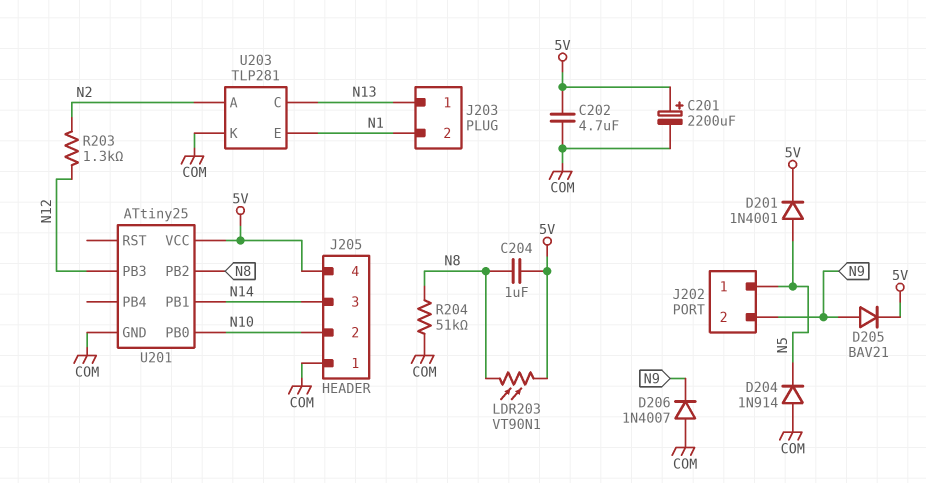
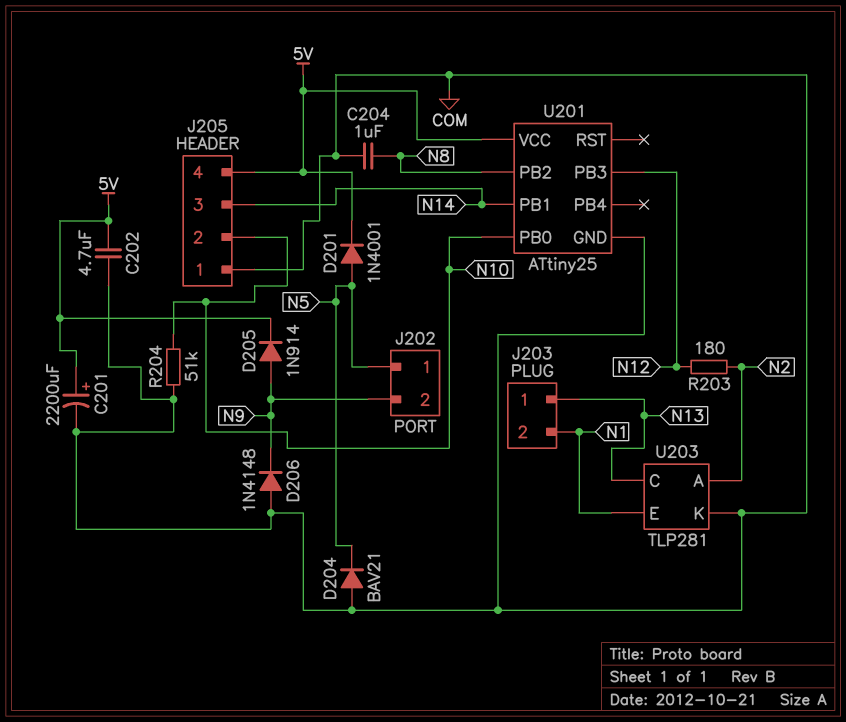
C204: 1uF (5V, N8) -> 1uF (COM, N8)
D204: diode 1N914 (A COM, K N5) -> diode BAV21 (A COM, K N5)
D205: diode BAV21 (A N9, K 5V) -> diode 1N914 (A N9, K 5V)
D206: diode 1N4007 (A COM, K N9) -> diode 1N4148 (A COM, K N9)
LDR203: VT90N1 (5V, N8) -> none
R203: 1.3k (N2, N12) -> 180 (N2, N12)
R204: 51k (COM, N8) -> 51k (COM, N10)

